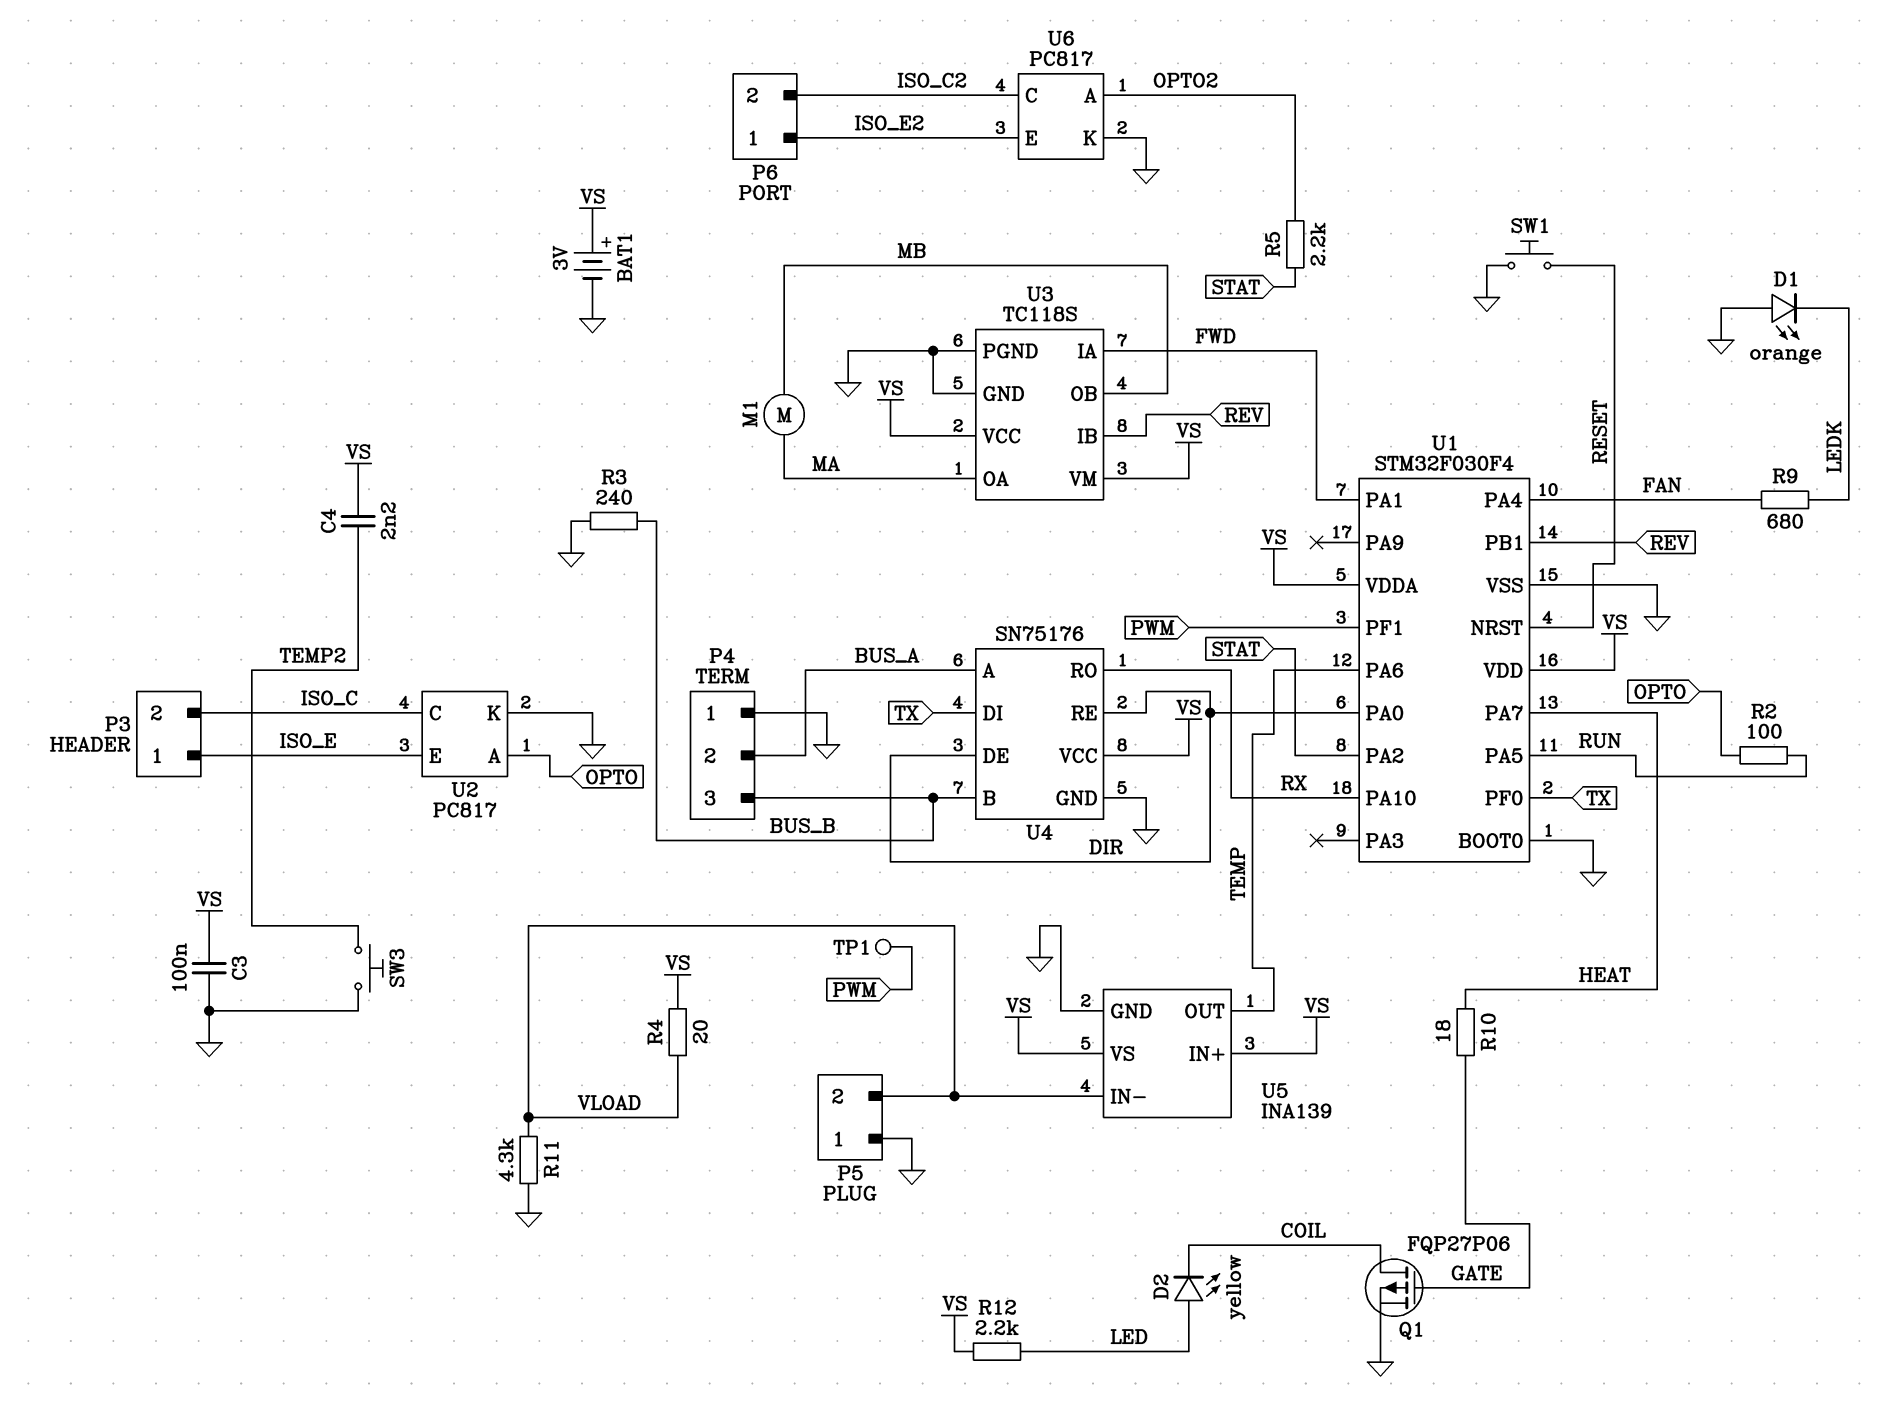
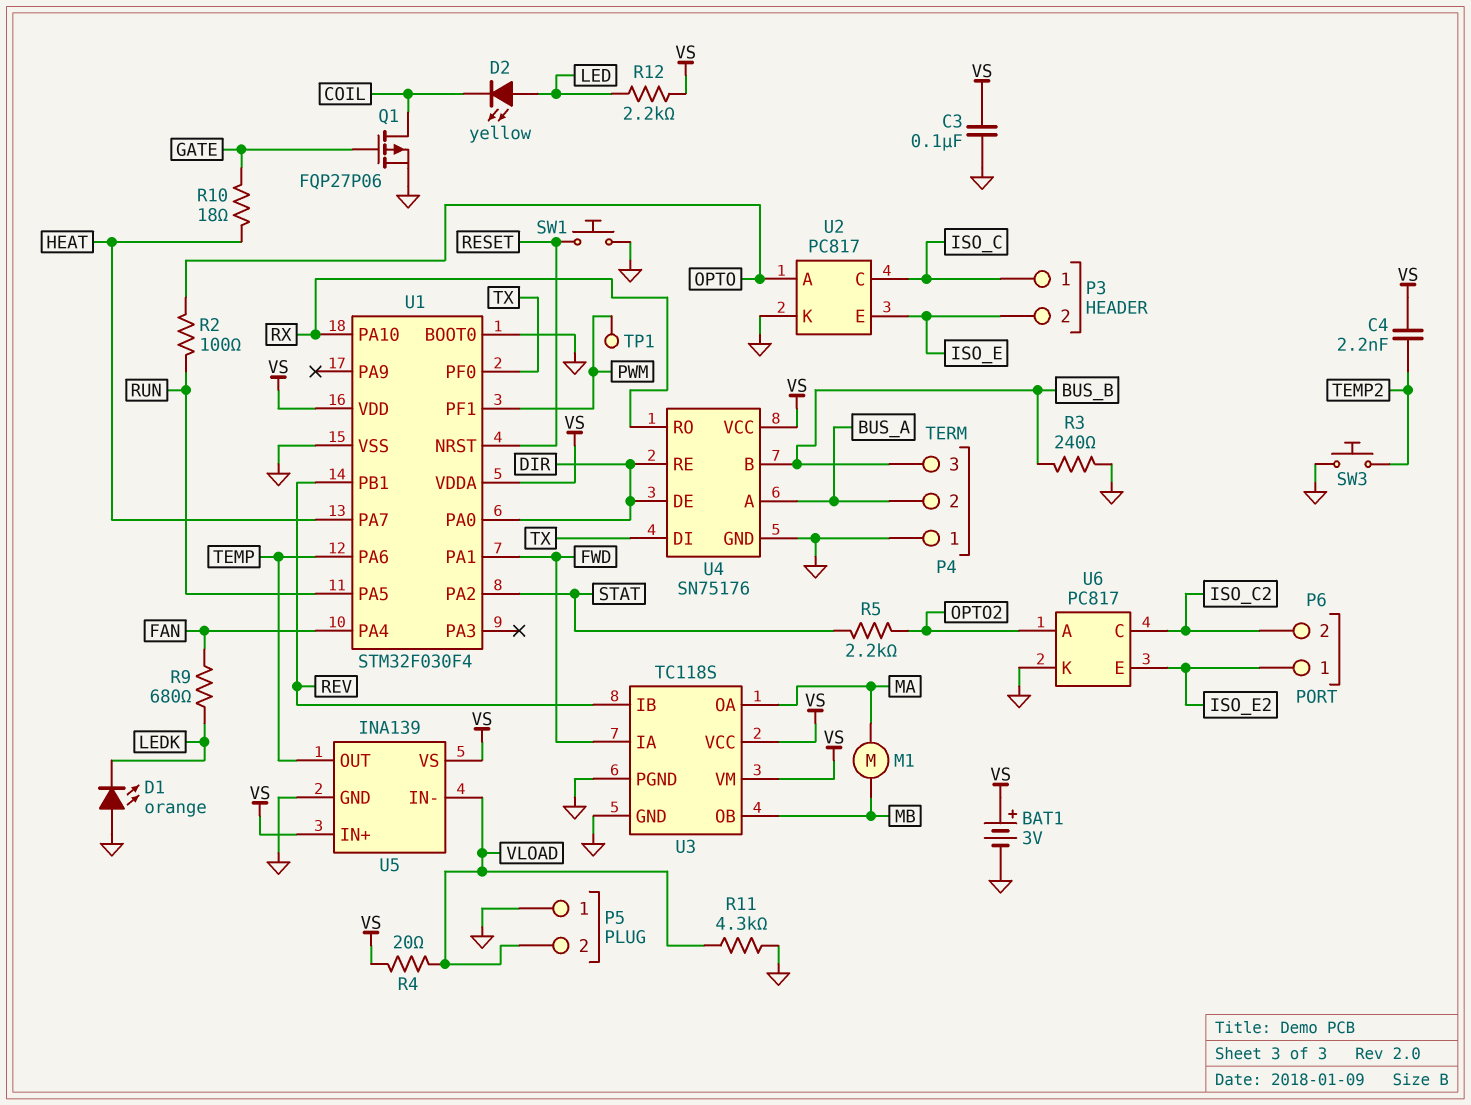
P3 pin 1: ISO_E -> ISO_C
P3 pin 2: ISO_C -> ISO_E

